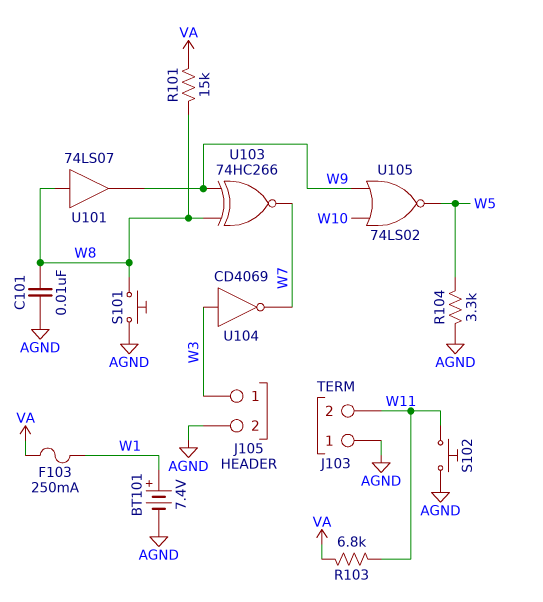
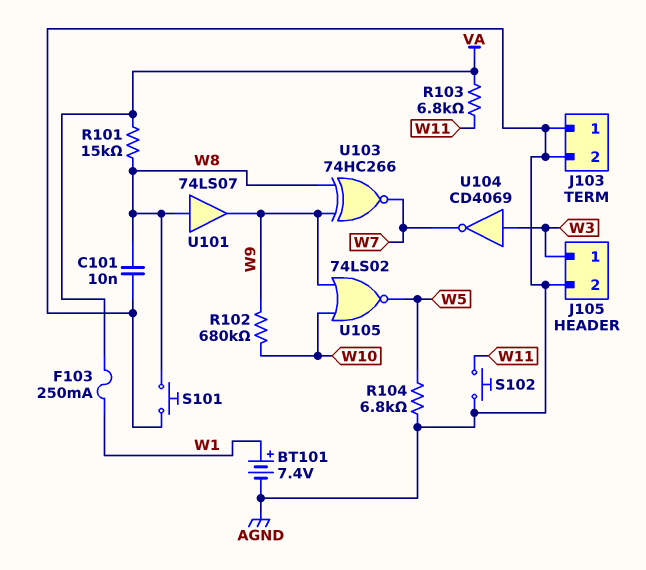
J103 pin 2: W11 -> AGND
R102: none -> 680k (W9, W10)
R104: 3.3k (AGND, W5) -> 6.8k (AGND, W5)

